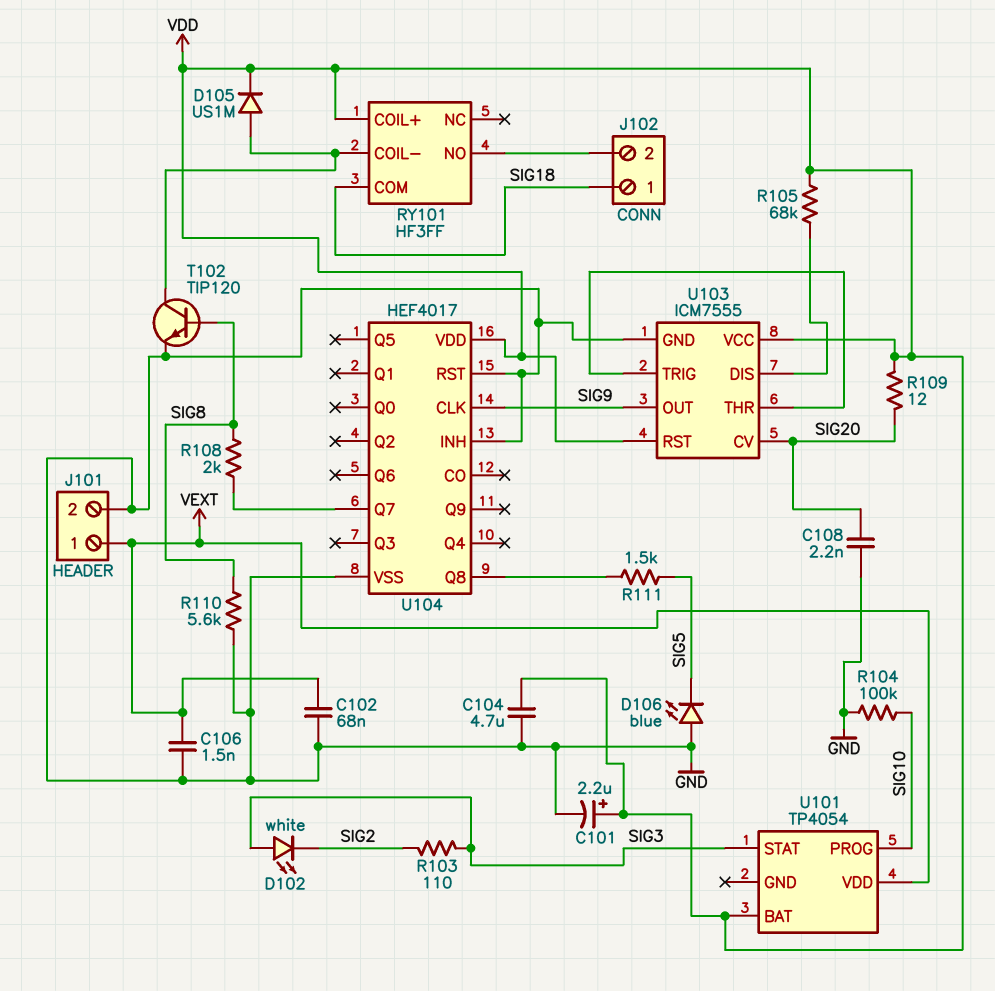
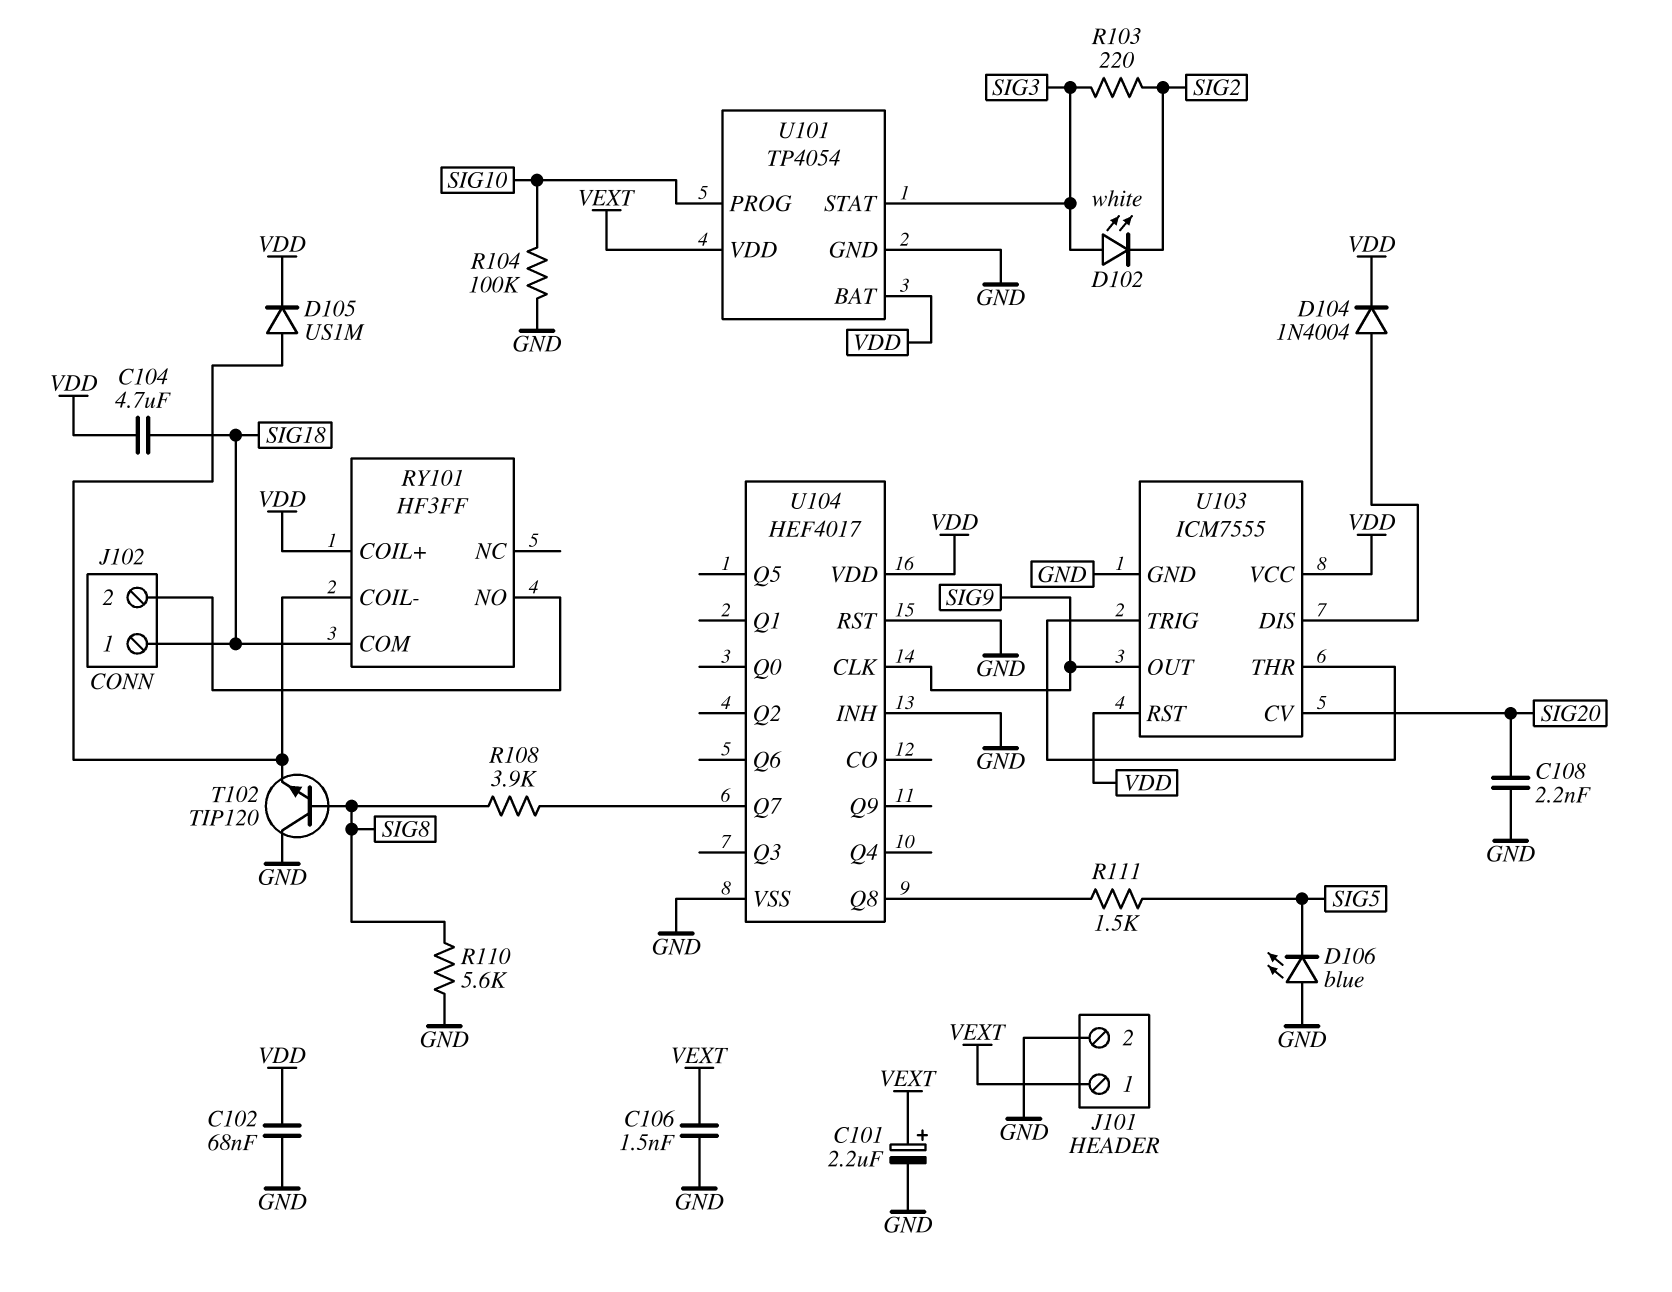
C101: 2.2uF (plus VDD, minus GND) -> 2.2uF (plus VEXT, minus GND)
C102: 68nF (GND, VEXT) -> 68nF (GND, VDD)
C104: 4.7uF (GND, VDD) -> 4.7uF (SIG18, VDD)
D104: none -> diode 1N4004 (A U103/DIS, K VDD)
R103: 110 (SIG2, SIG3) -> 220 (SIG2, SIG3)
R105: 68k (U103/DIS, VDD) -> none
R108: 2k (SIG8, U104/Q7) -> 3.9k (SIG8, U104/Q7)
R109: 12 (SIG20, VDD) -> none
T102: NPN TIP120 (B SIG8, C RY101/COIL-, E GND) -> NPN TIP120 (B SIG8, C GND, E RY101/COIL-)
U101 pin GND: none -> GND

